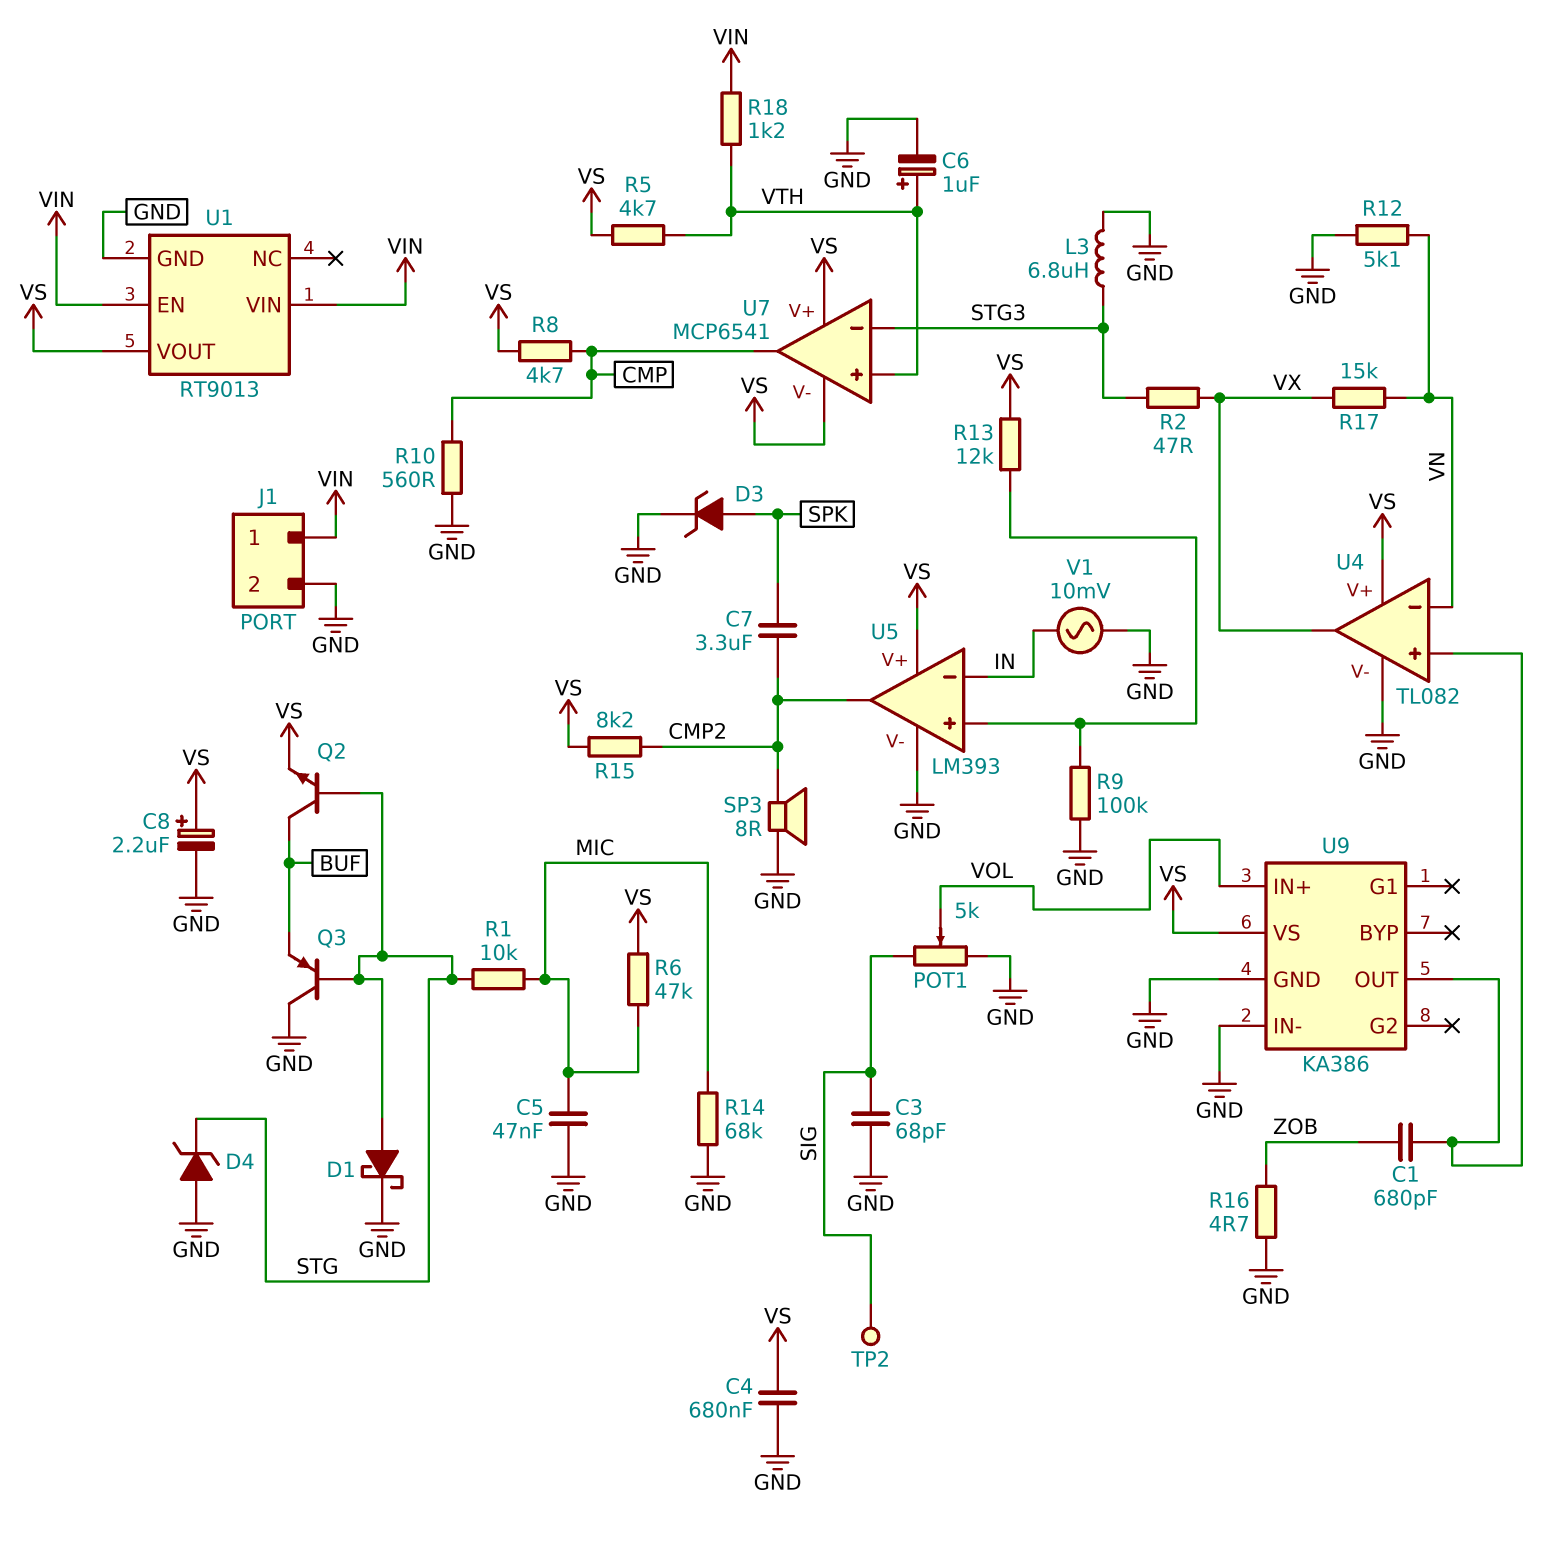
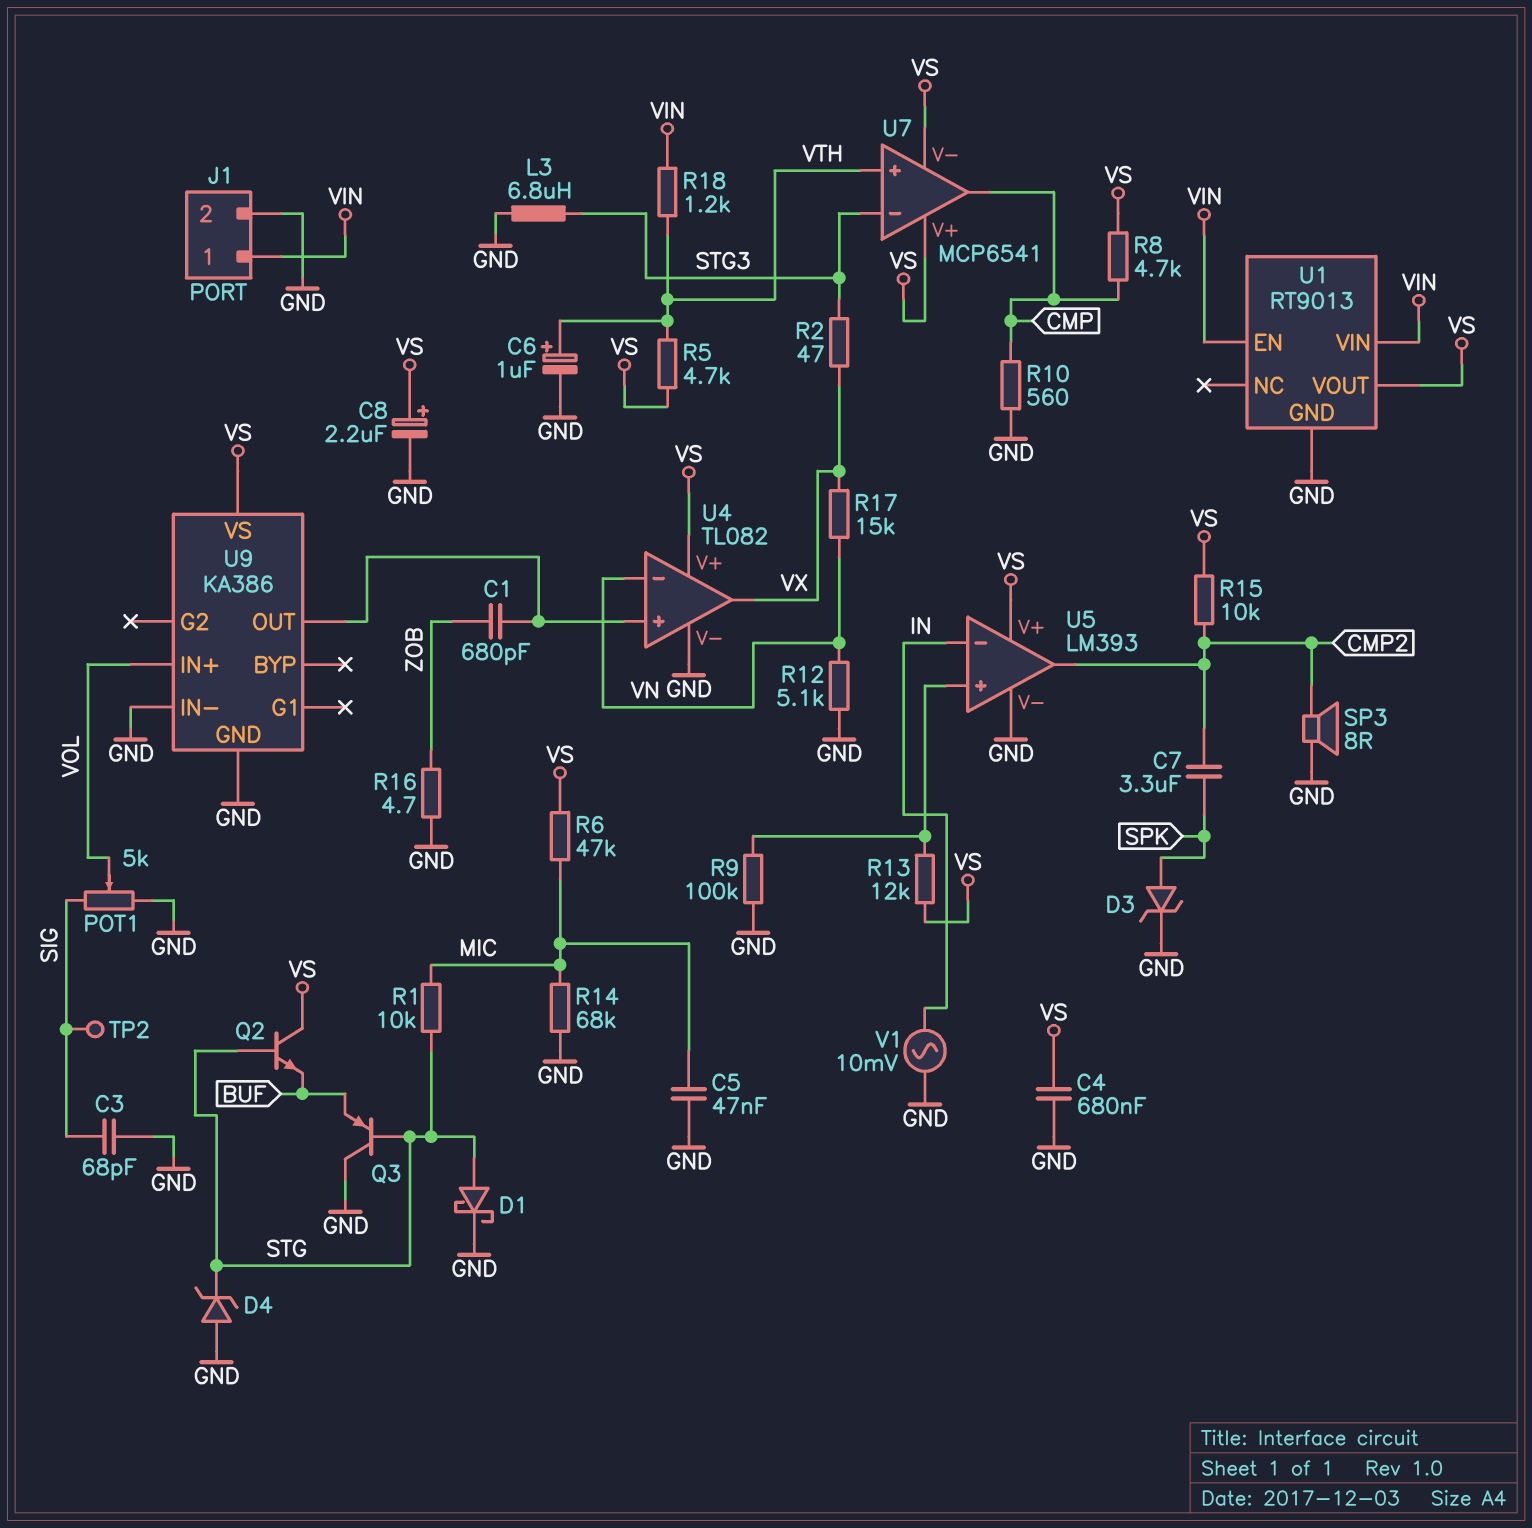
Q2: NPN (B STG, C BUF, E VS) -> NPN (B STG, C VS, E BUF)
R15: 8.2k (CMP2, VS) -> 10k (CMP2, VS)

